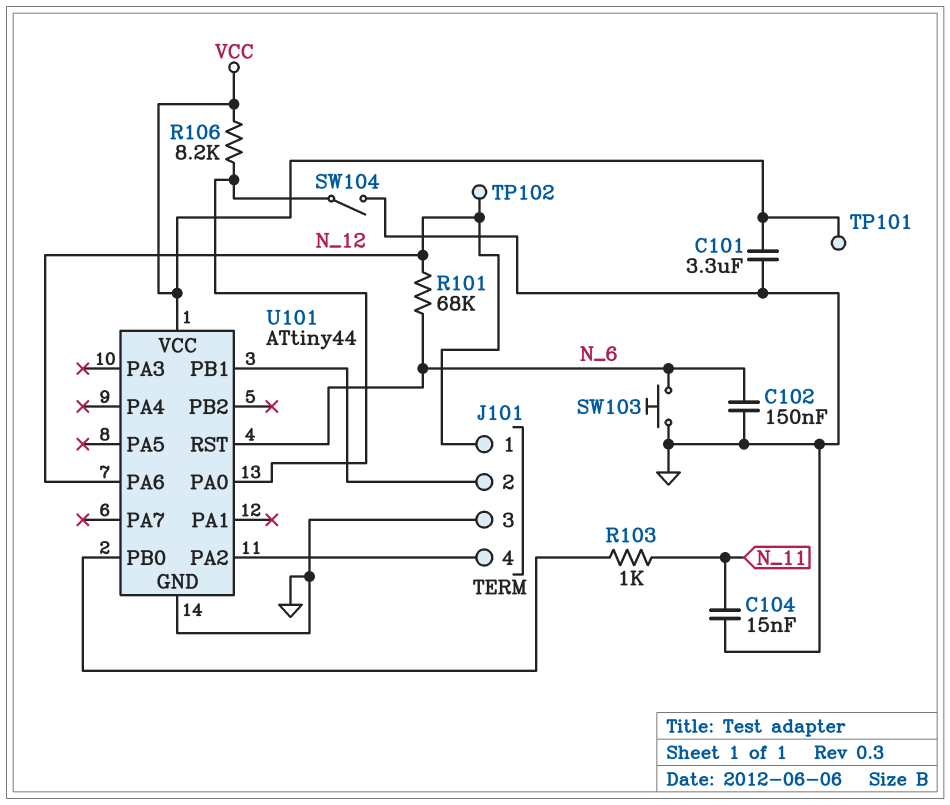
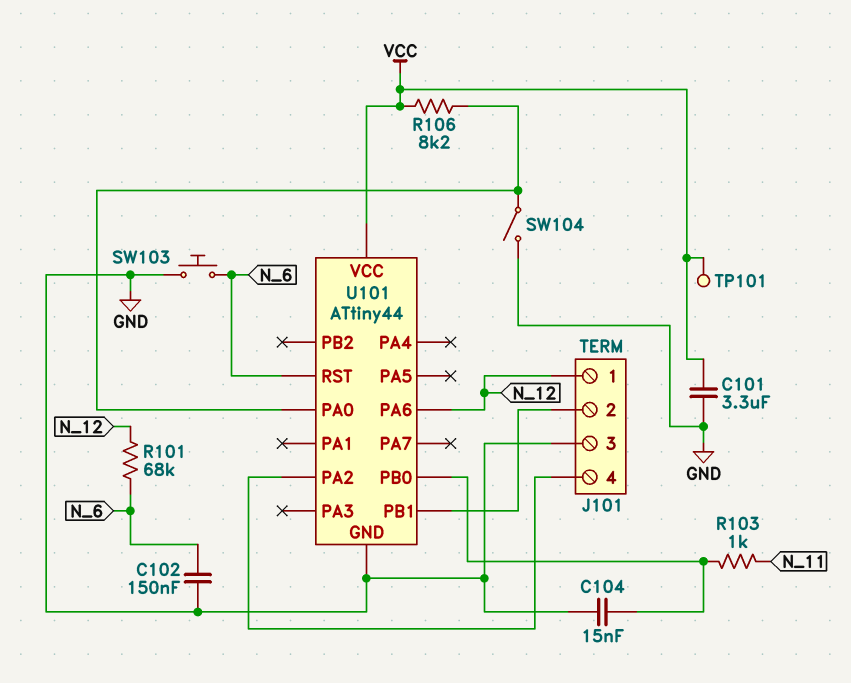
C104: 15nF (GND, N_11) -> 15nF (GND, U101/PB0)
TP102: test point (N_12) -> none

